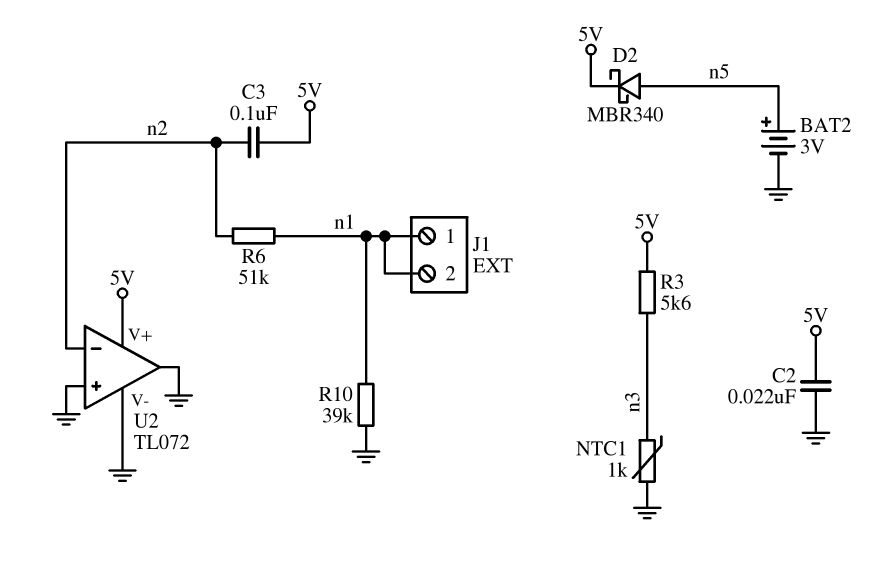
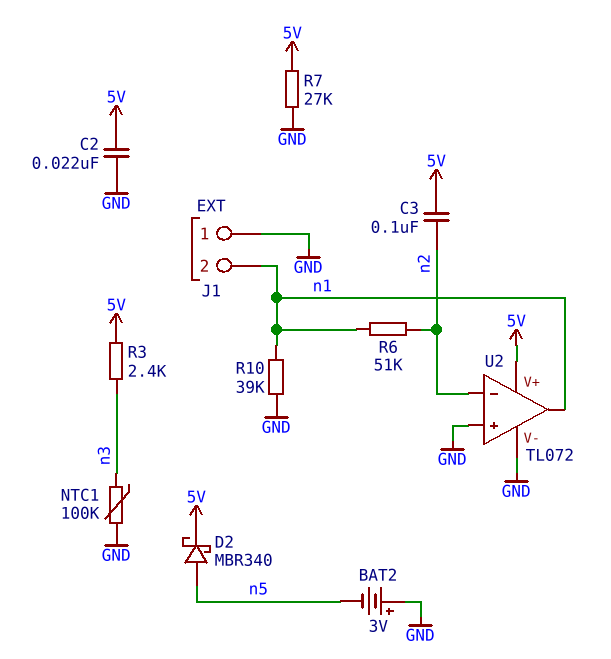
BAT2: 3V (plus n5, minus GND) -> 3V (plus GND, minus n5)
J1 pin 1: n1 -> GND
NTC1: 1k (GND, n3) -> 100k (GND, n3)
R3: 5.6k (5V, n3) -> 2.4k (5V, n3)
R7: none -> 27k (5V, GND)
U2 pin out: GND -> n1

